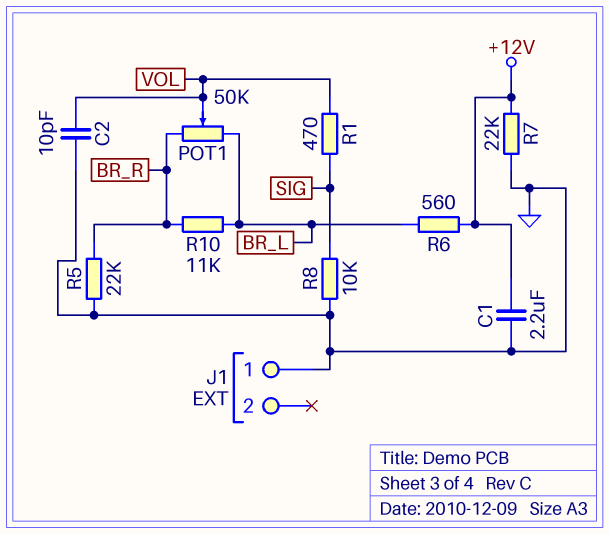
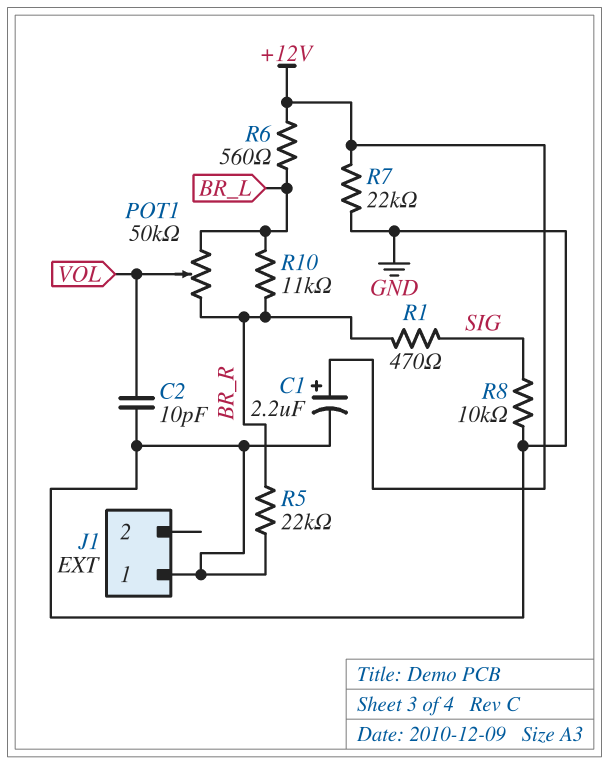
C1: 2.2uF (+12V, GND) -> 2.2uF (plus +12V, minus GND)
R1: 470 (SIG, VOL) -> 470 (BR_R, SIG)

